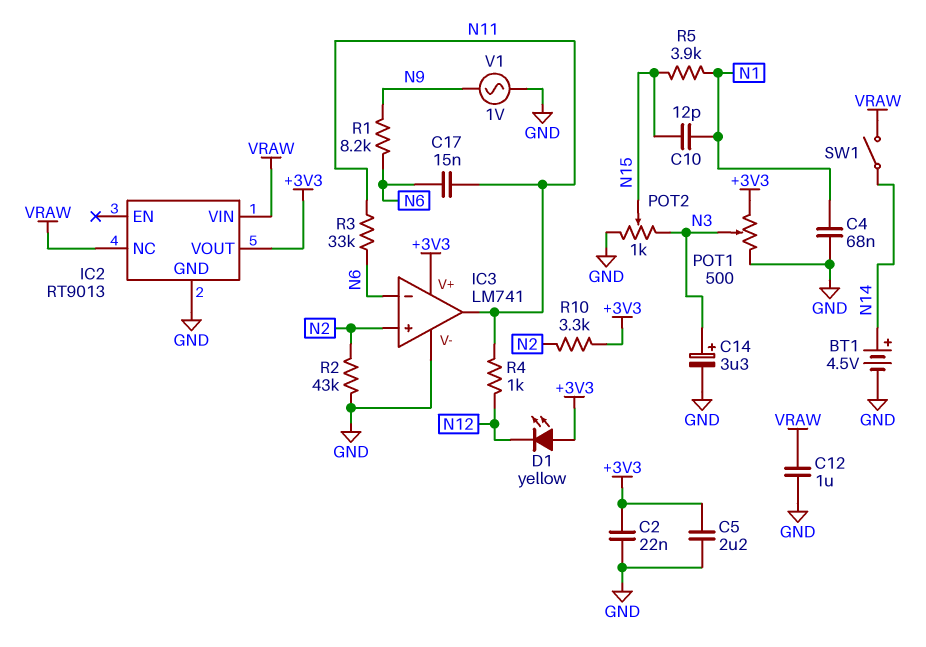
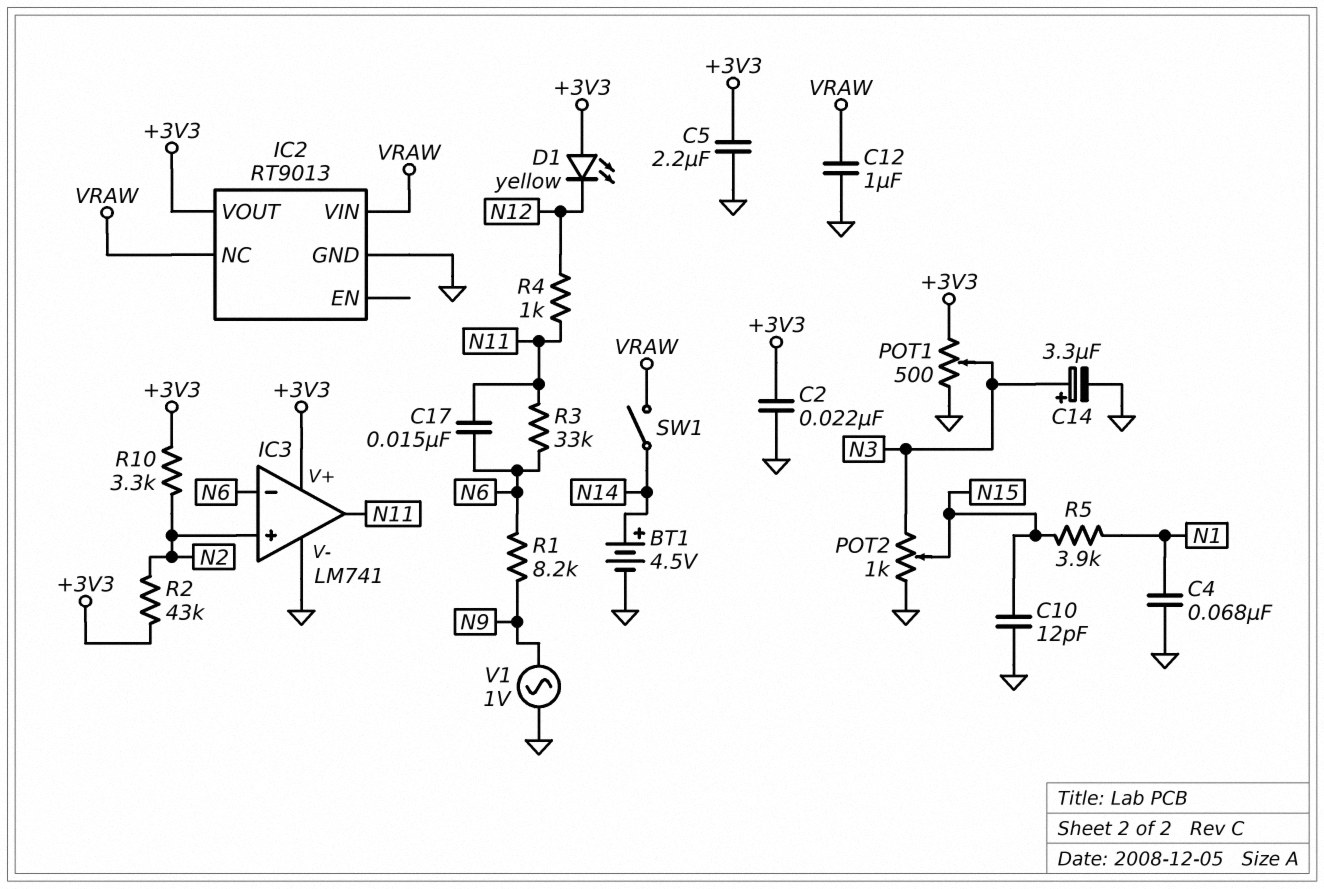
C10: 12pF (N1, N15) -> 12pF (GND, N15)
R2: 43k (GND, N2) -> 43k (+3V3, N2)

